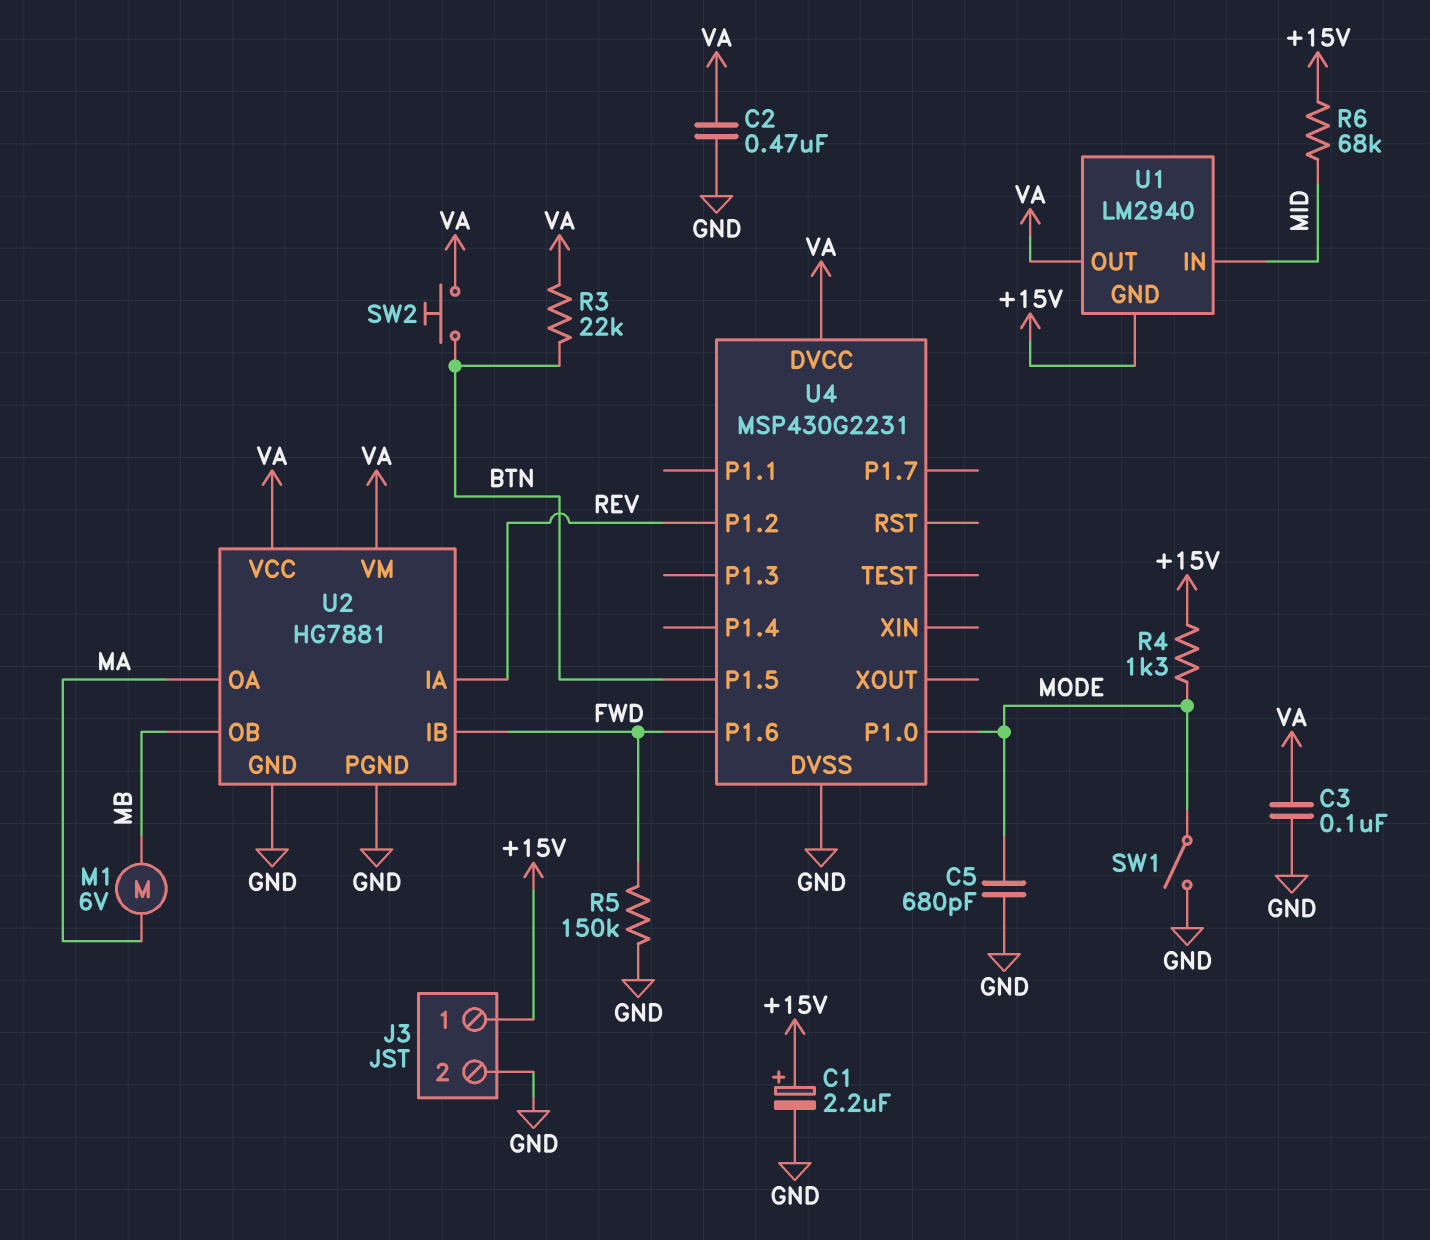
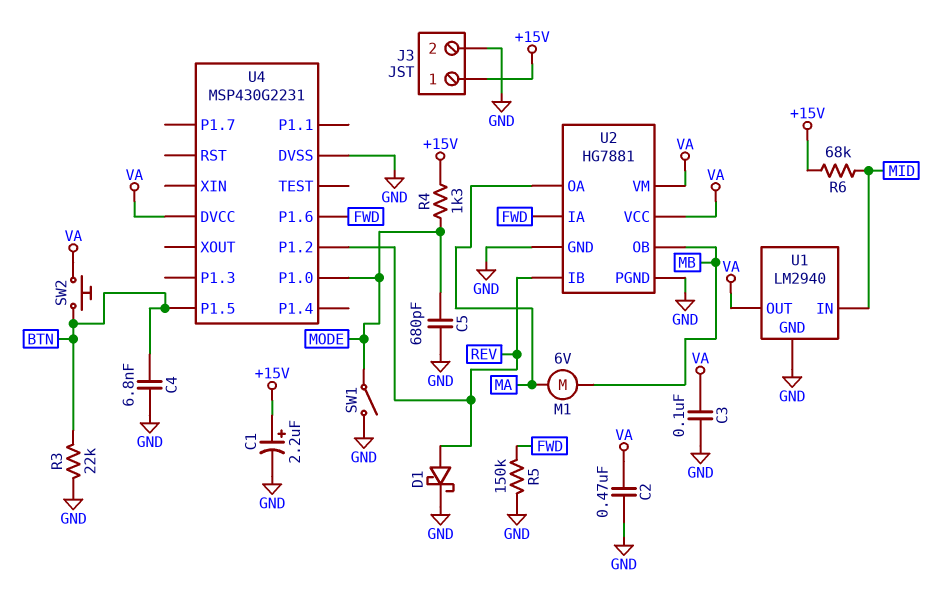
C4: none -> 6.8nF (BTN, GND)
D1: none -> schottky (A REV, K GND)
R3: 22k (BTN, VA) -> 22k (BTN, GND)
U1 pin GND: +15V -> GND
U2 pin IA: REV -> FWD
U2 pin IB: FWD -> REV

